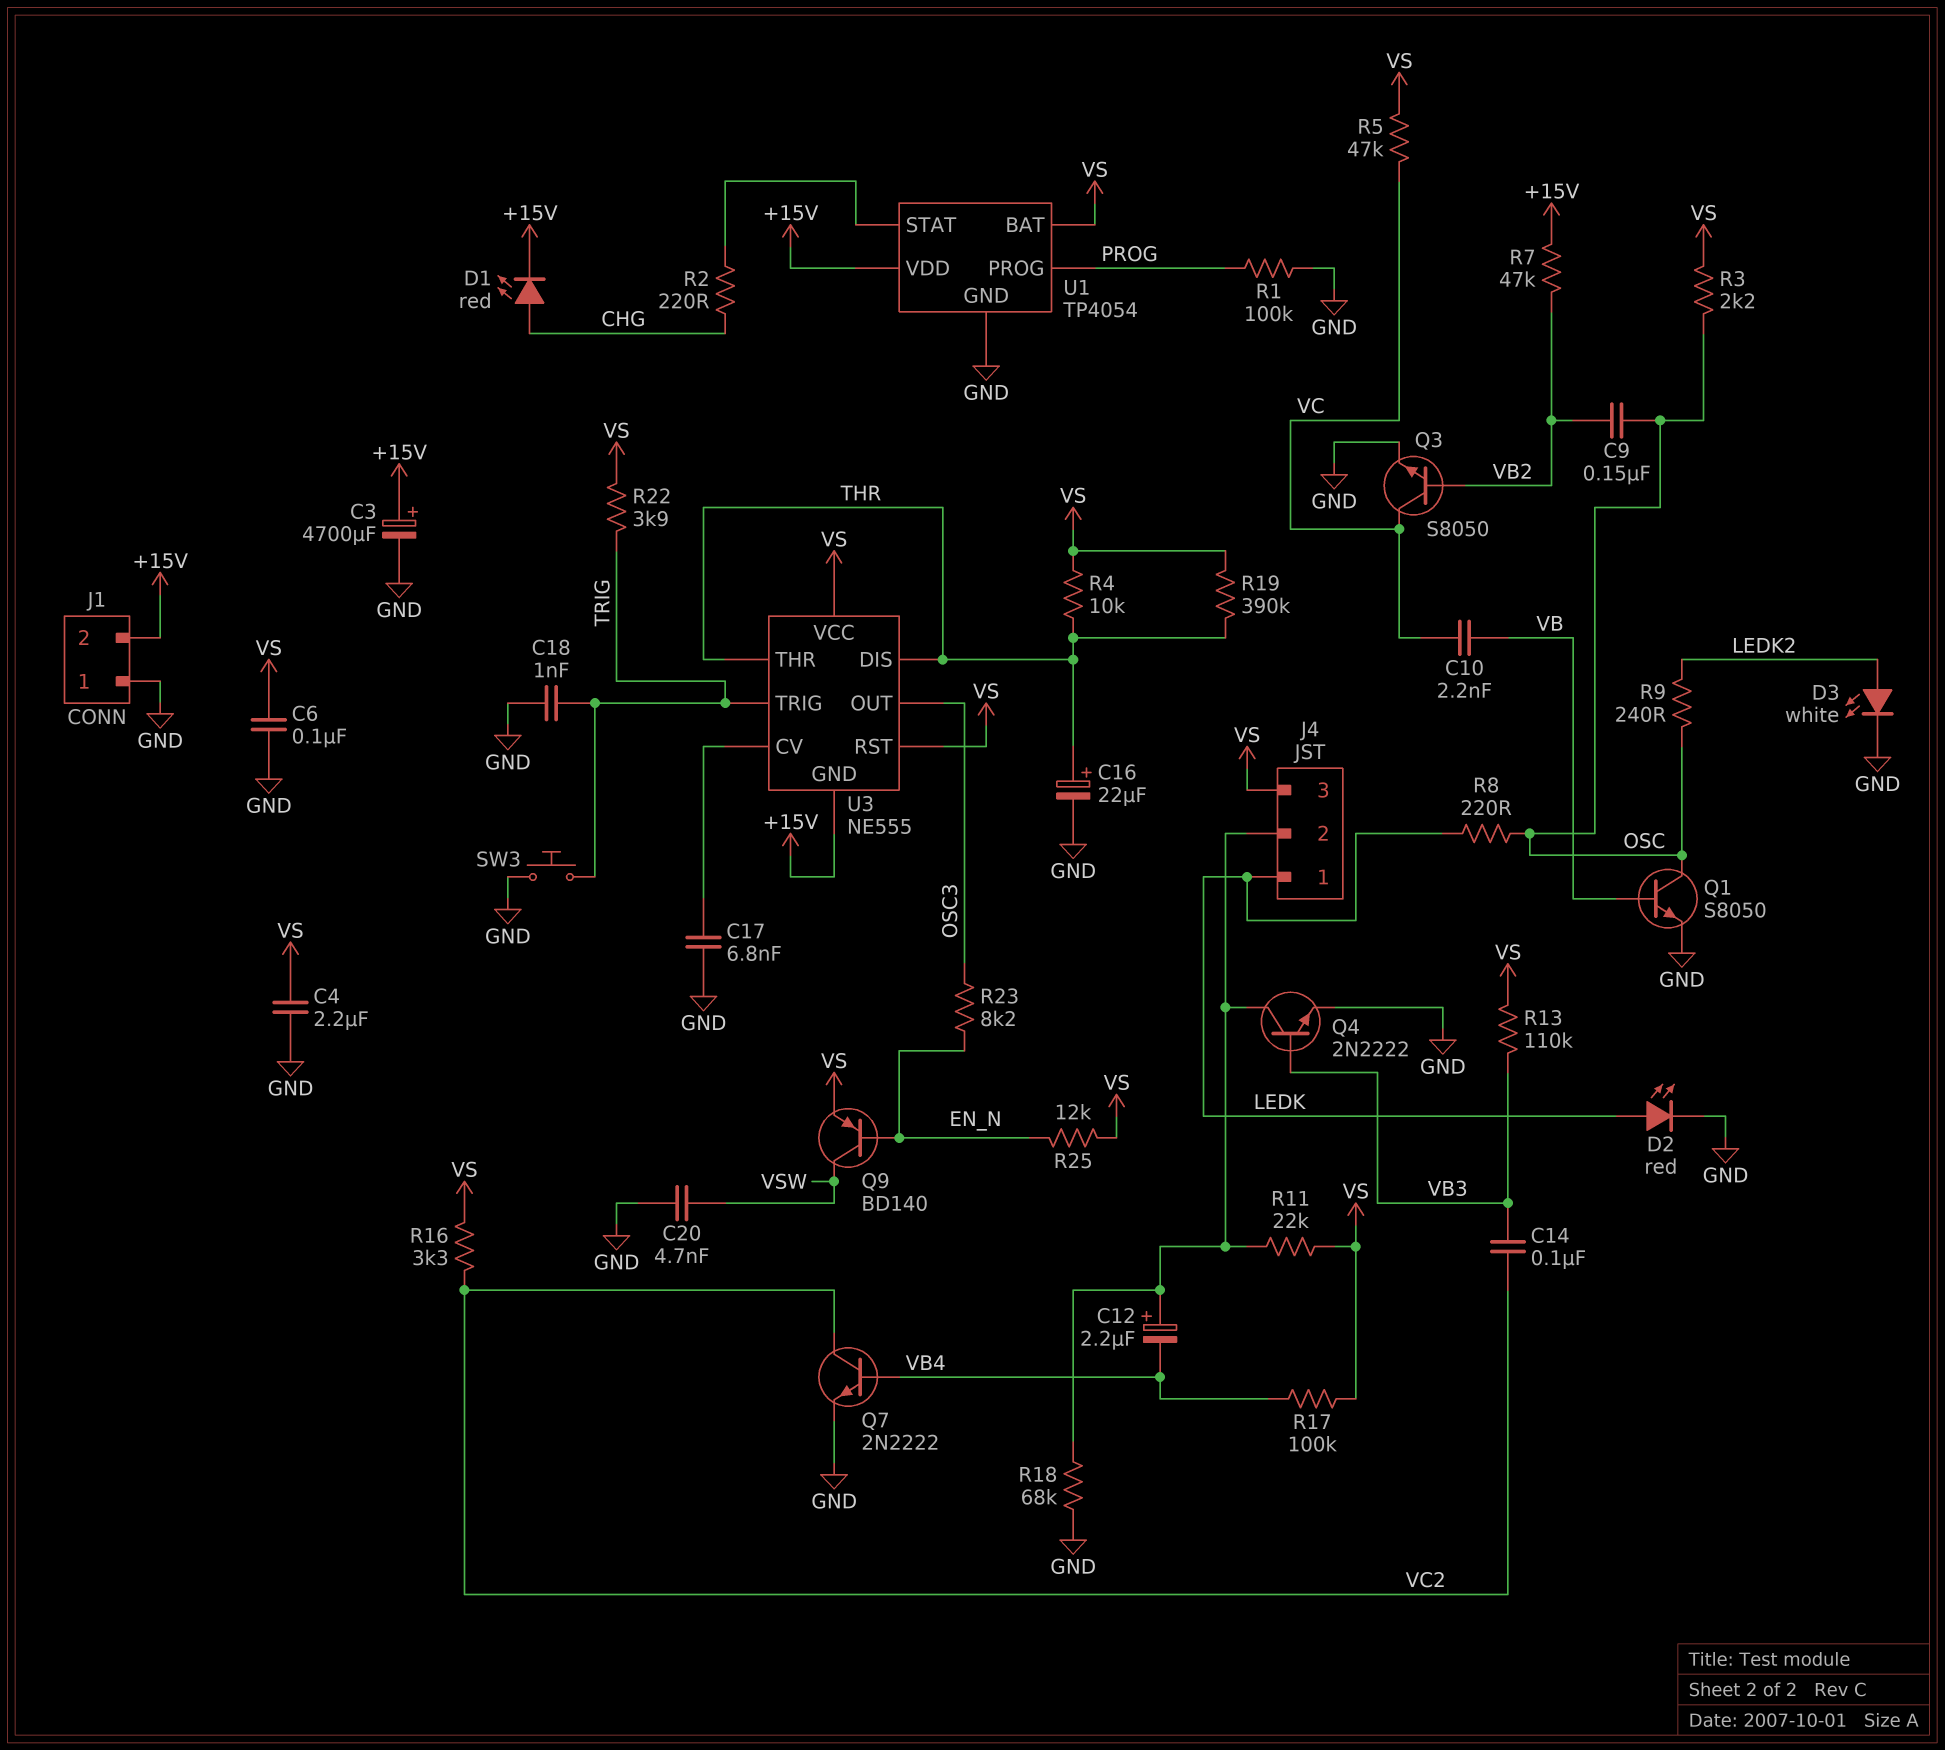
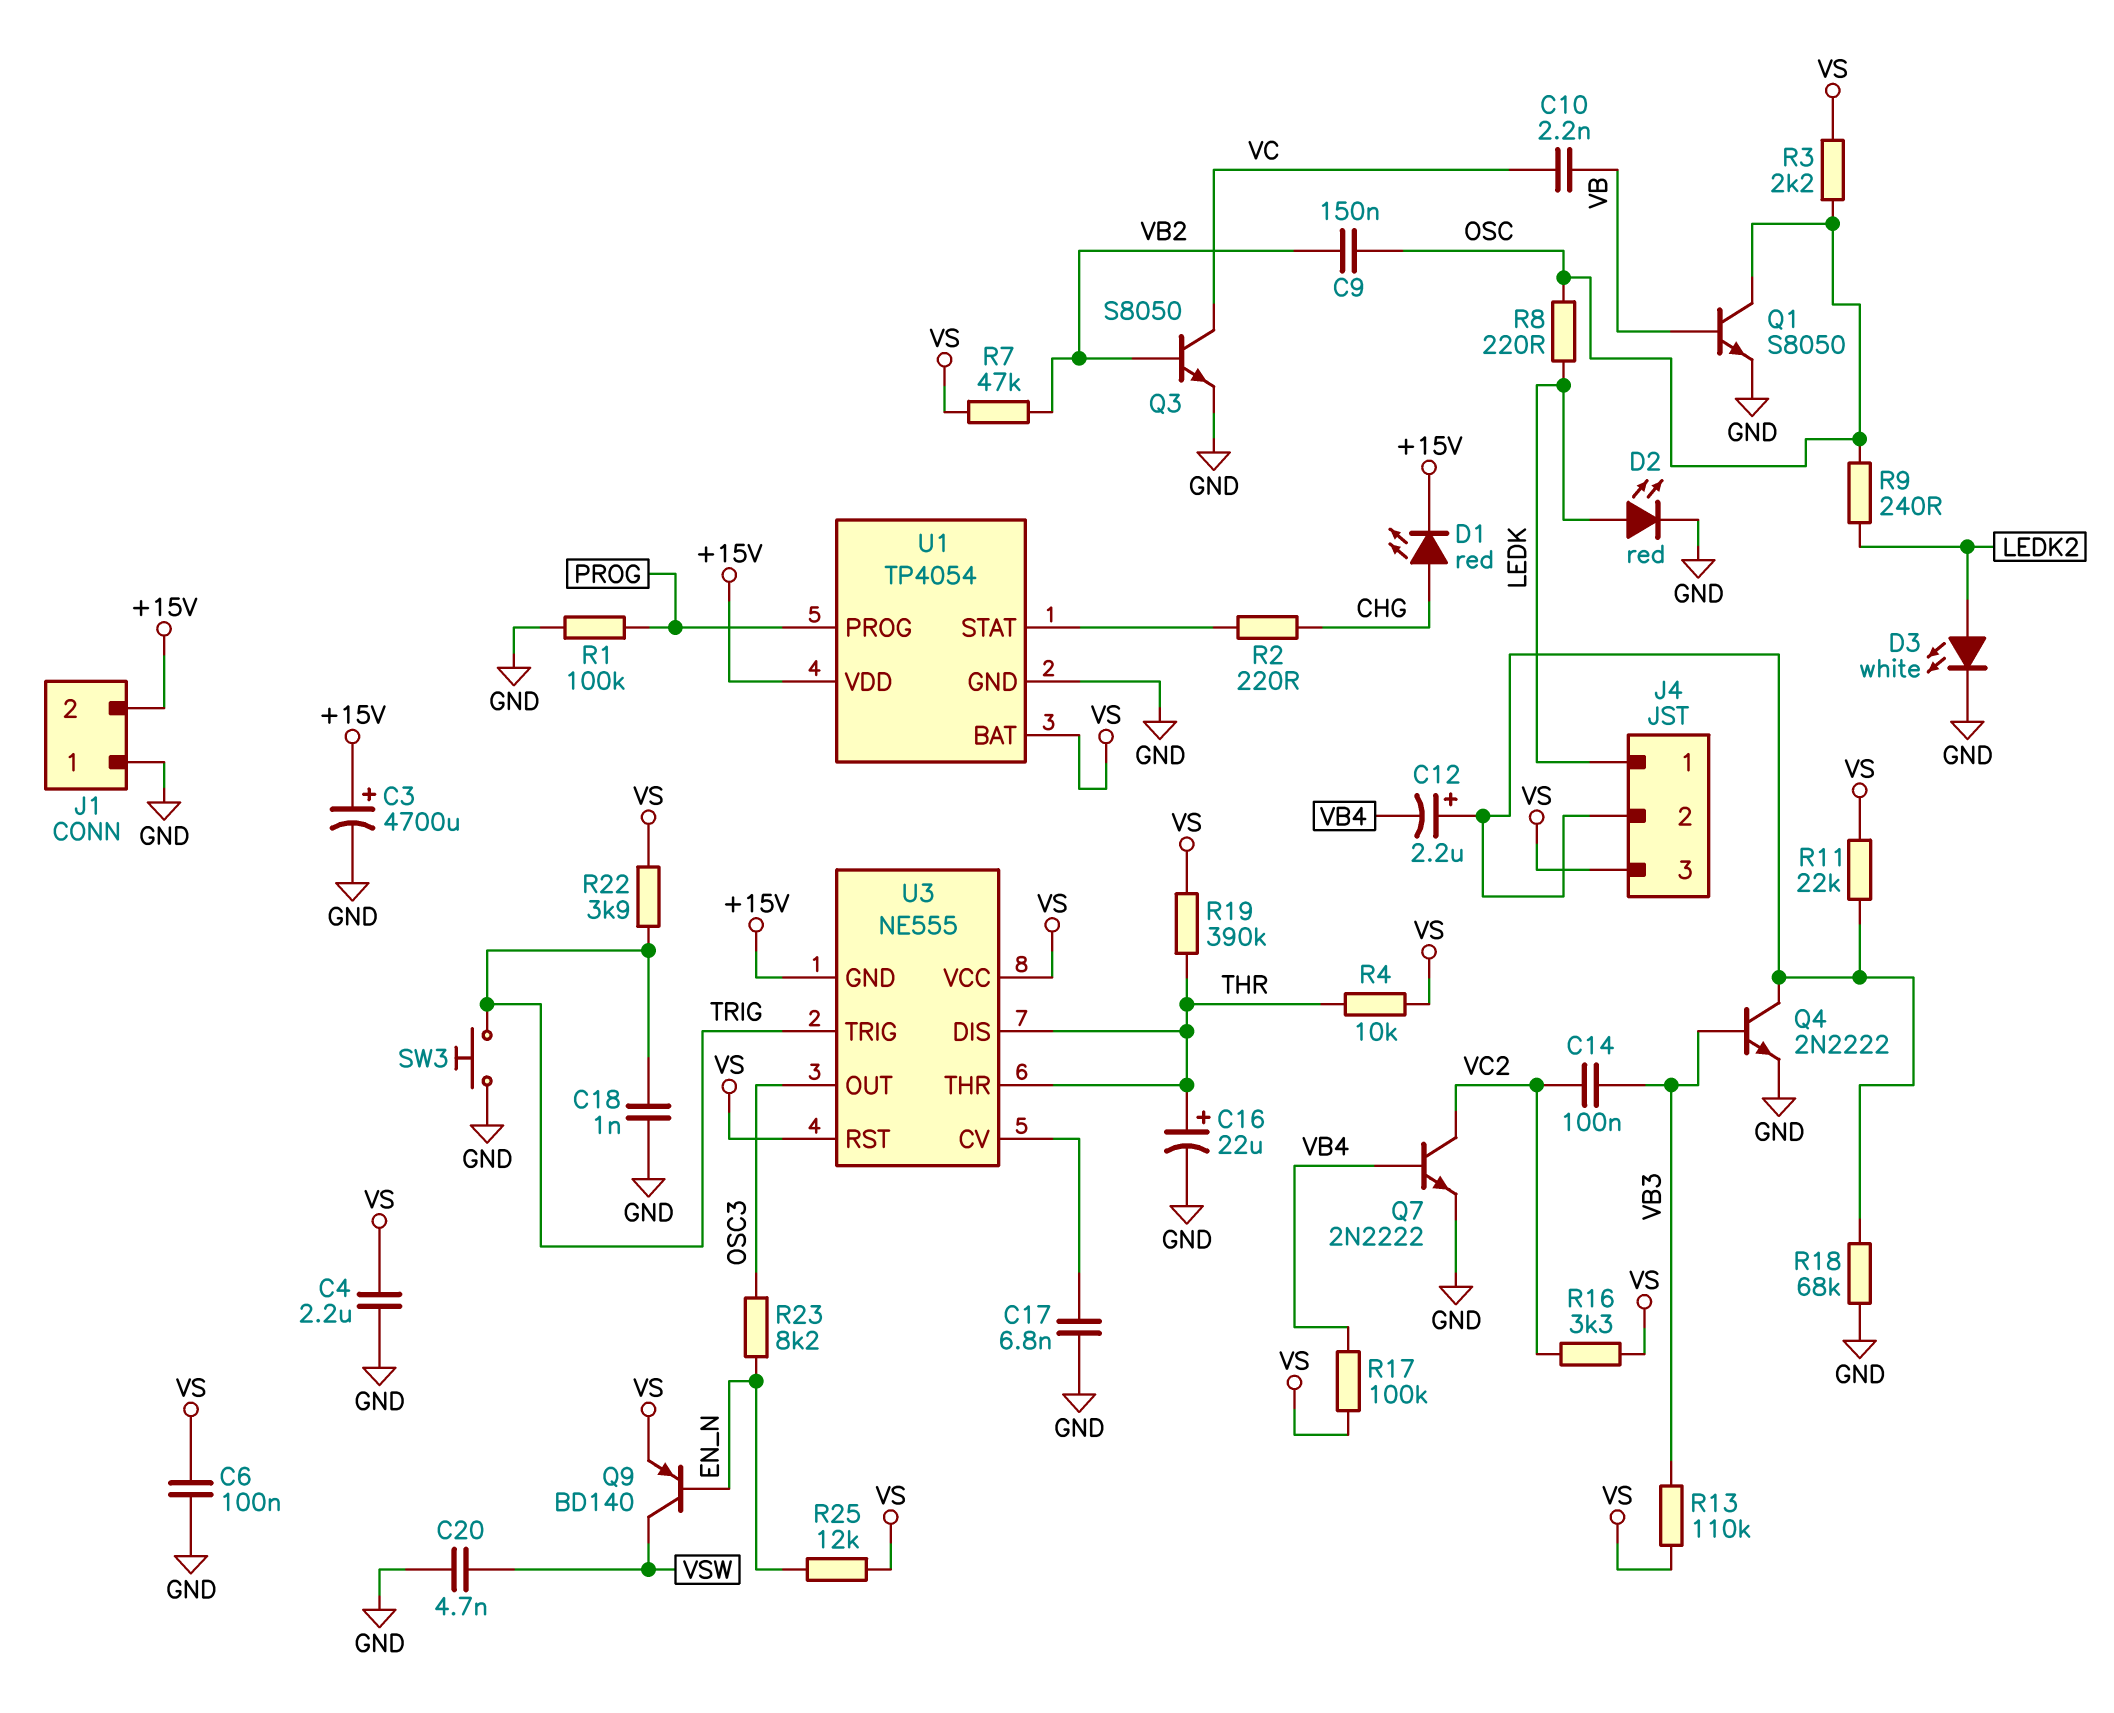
R5: 47k (VC, VS) -> none
R7: 47k (+15V, VB2) -> 47k (VB2, VS)

